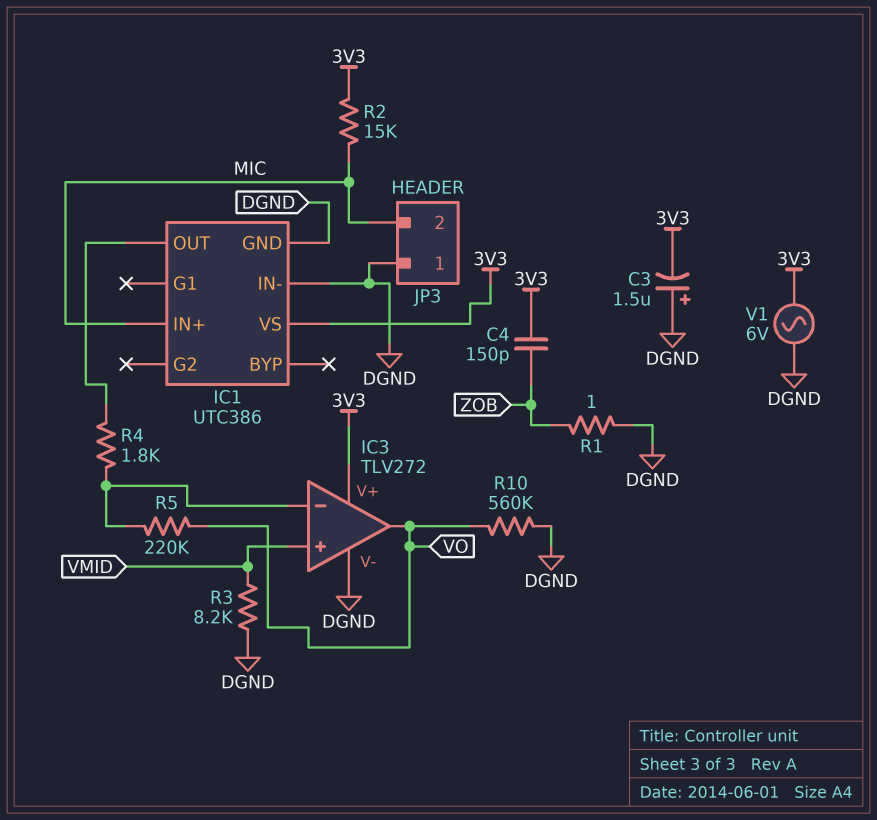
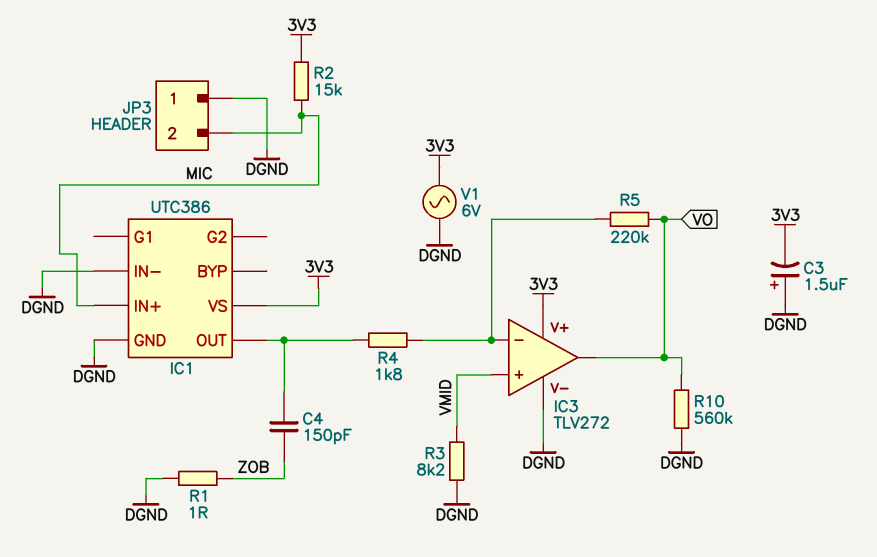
C4: 150pF (3V3, ZOB) -> 150pF (IC1/OUT, ZOB)

